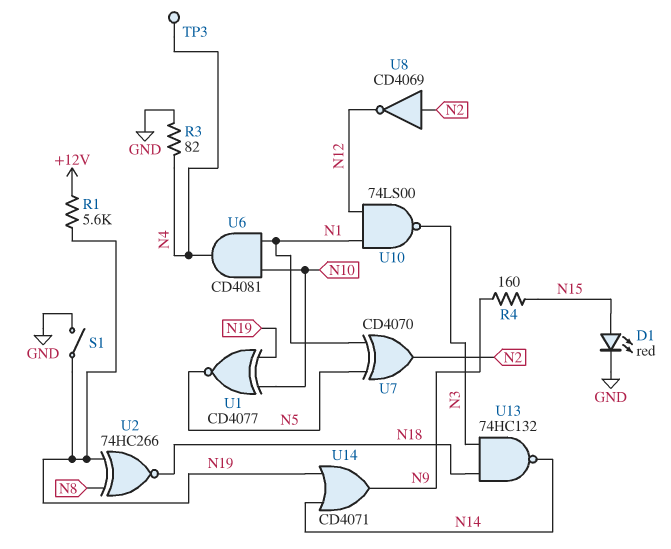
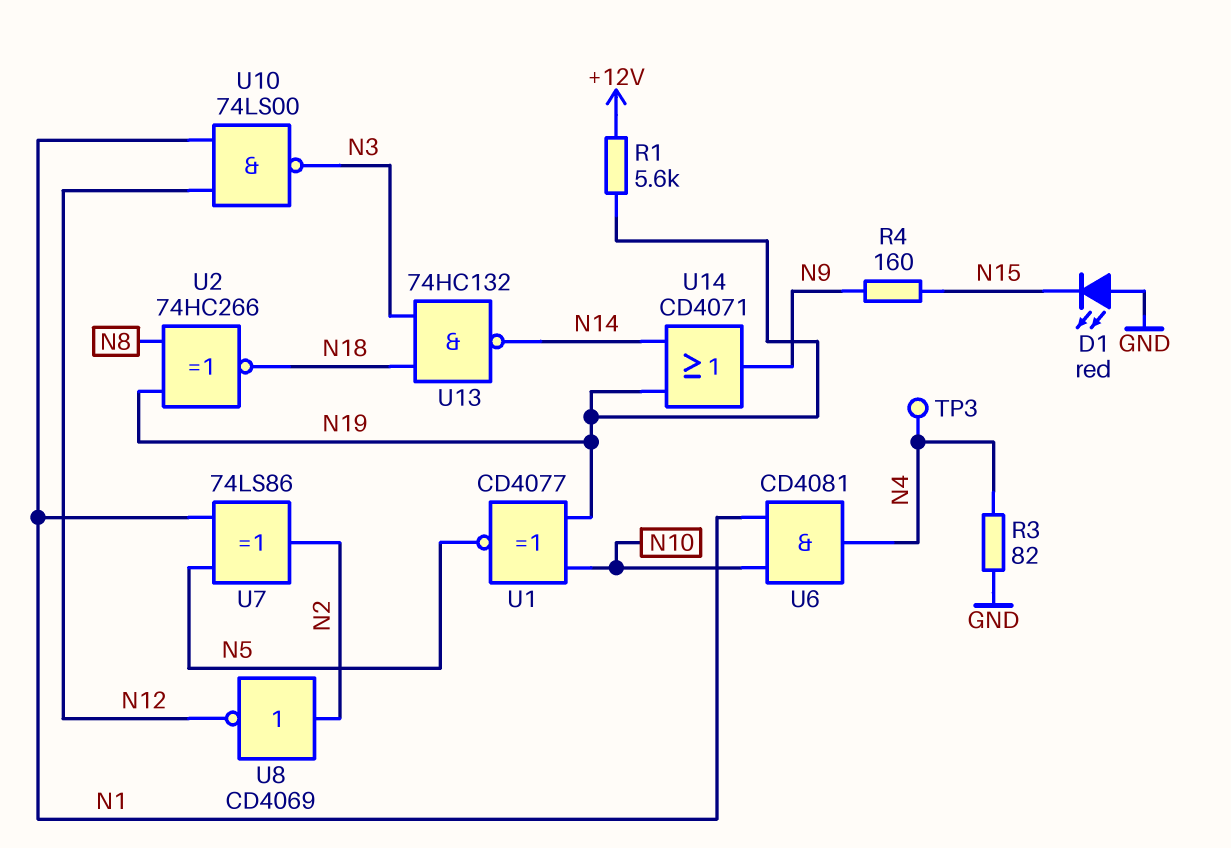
D1: LED red (A N15, K GND) -> LED red (A GND, K N15)
S1: switch (GND, N19) -> none
U7: XOR CD4070 (in N1, in N5, out N2) -> XOR 74LS86 (in N1, in N5, out N2)

